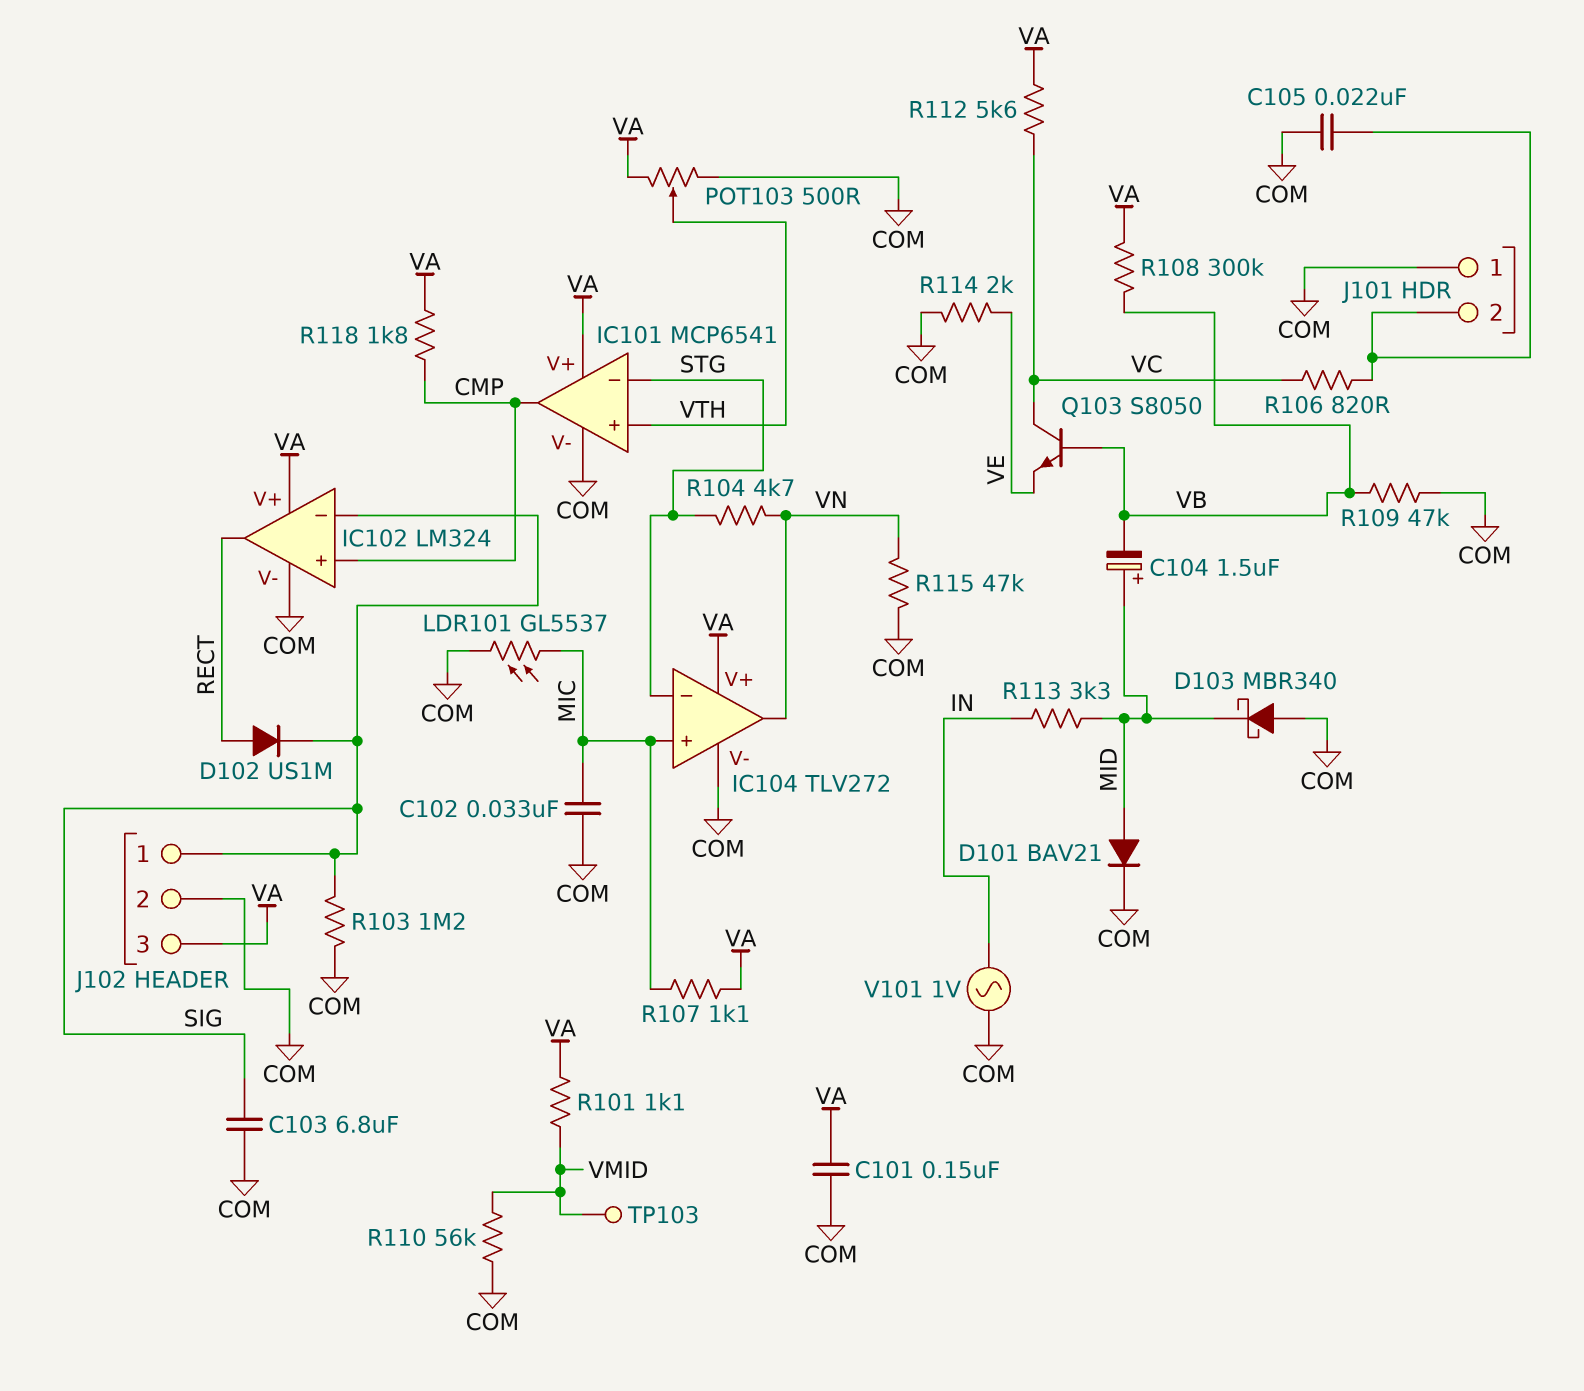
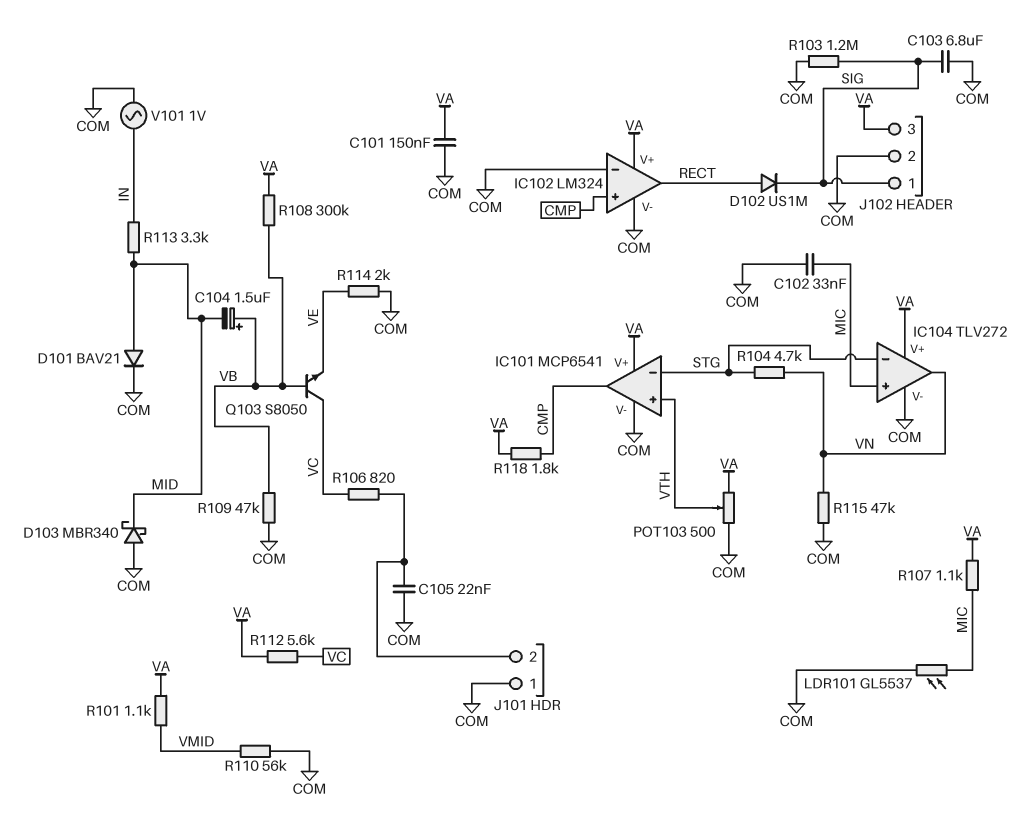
C104: 1.5uF (plus MID, minus VB) -> 1.5uF (plus VB, minus MID)
IC102 pin in-: SIG -> COM
TP103: test point (VMID) -> none

